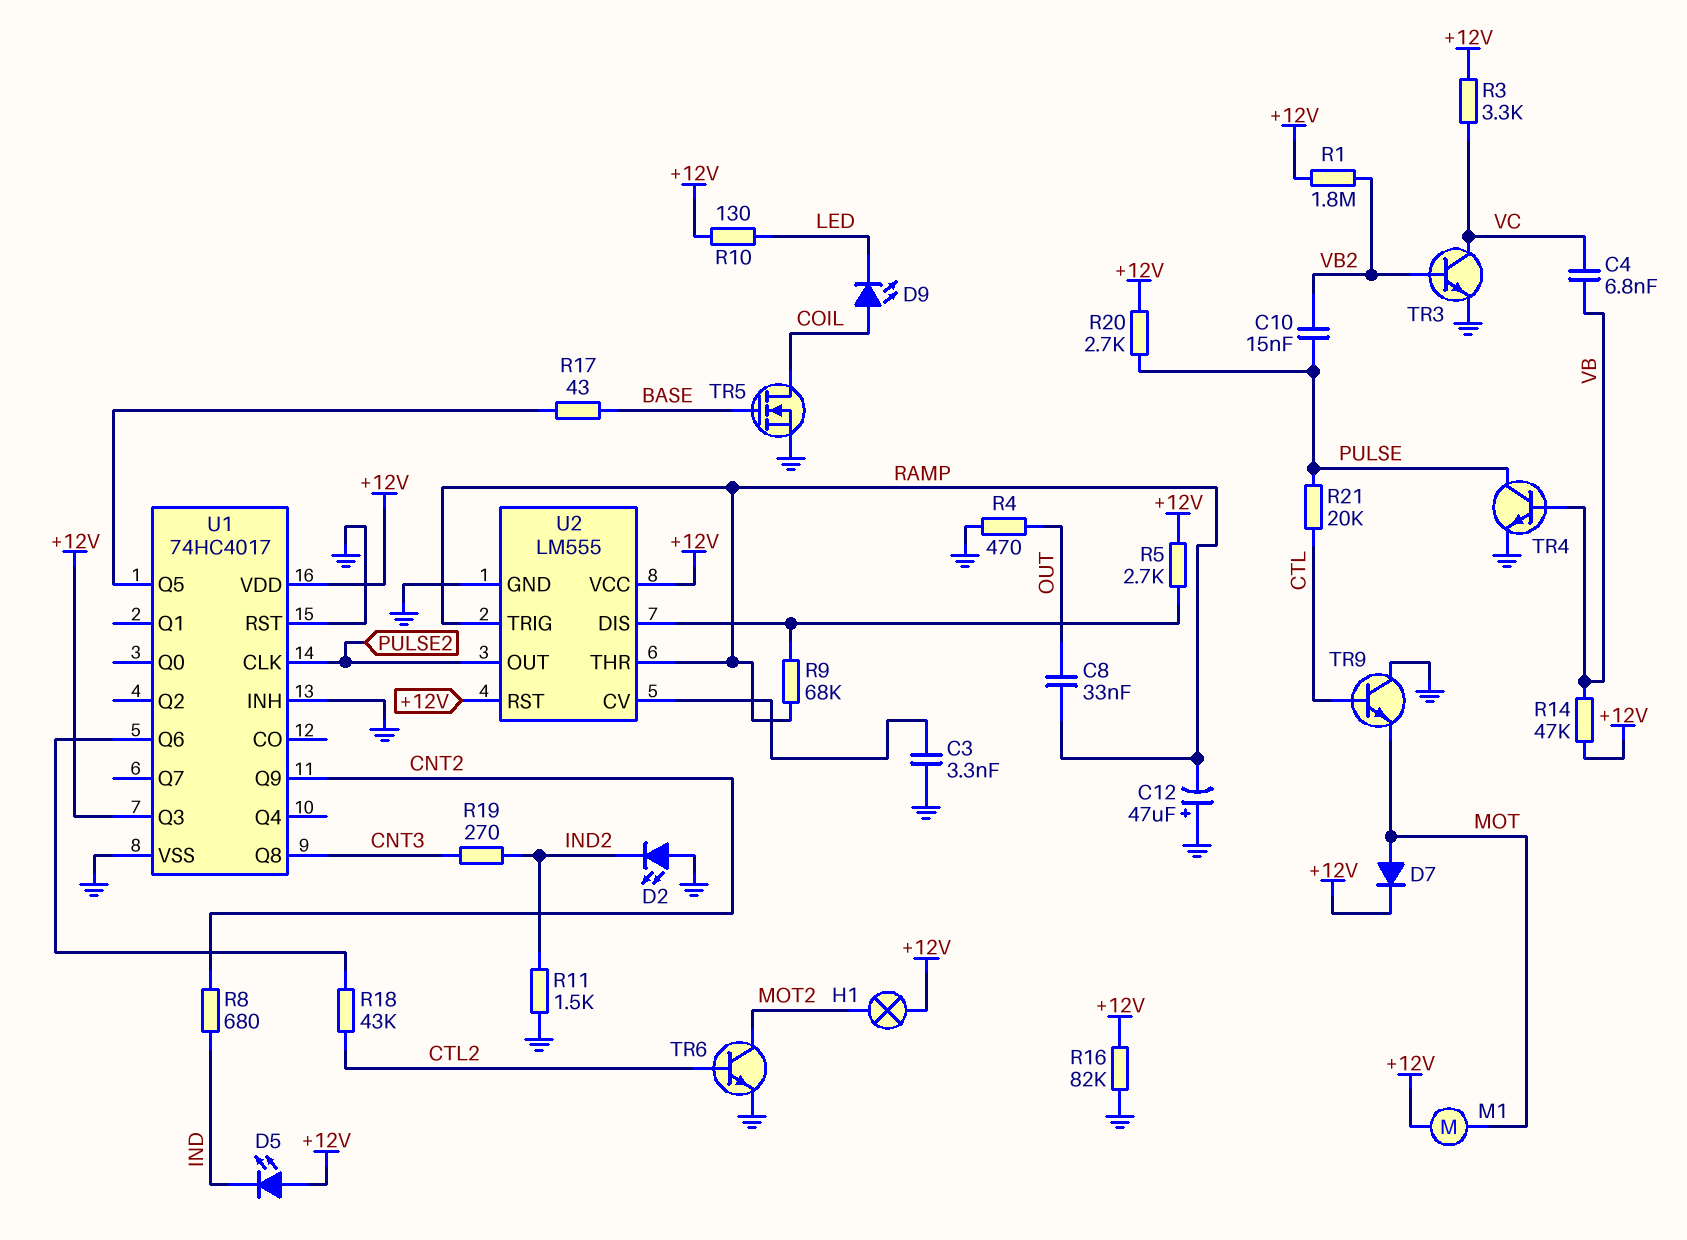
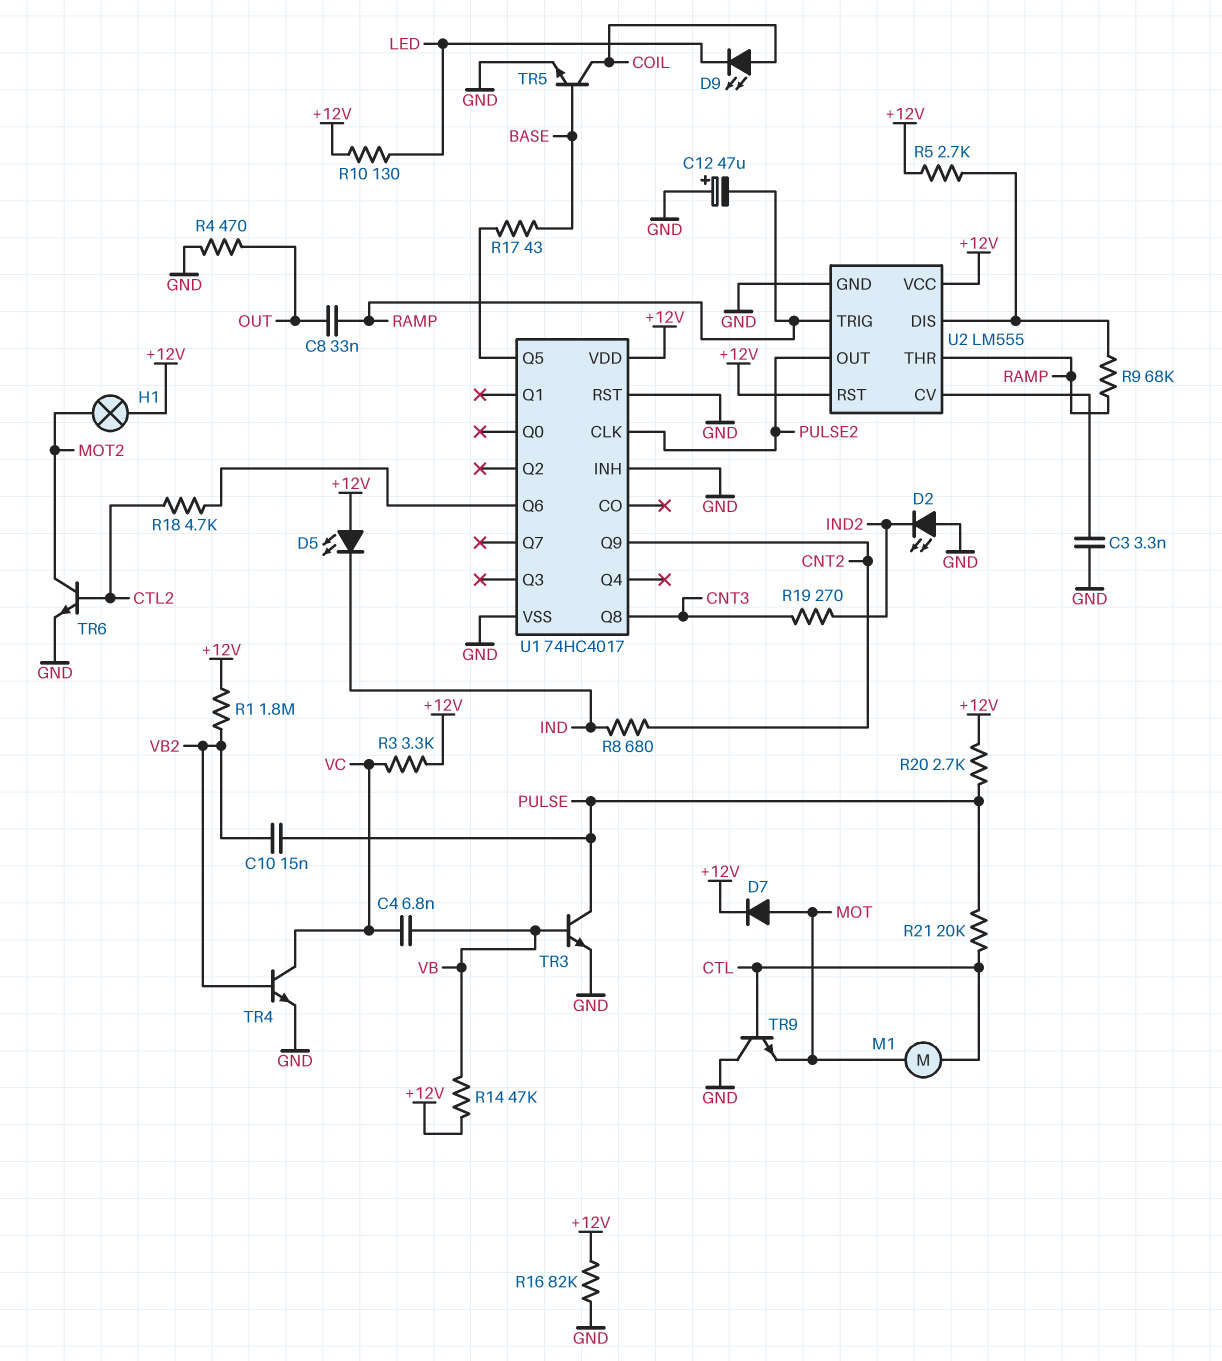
M1: motor (+12V, MOT) -> motor (CTL, MOT)
R11: 1.5k (GND, IND2) -> none
R18: 43k (CTL2, U1/Q6) -> 4.7k (CTL2, U1/Q6)
TR3: NPN (B VB2, C VC, E GND) -> NPN (B VB, C PULSE, E GND)
TR4: NPN (B VB, C PULSE, E GND) -> NPN (B VB2, C VC, E GND)
TR5: NMOS (G BASE, D COIL, S GND) -> NPN (B BASE, C COIL, E GND)
U1 pin Q3: +12V -> none

